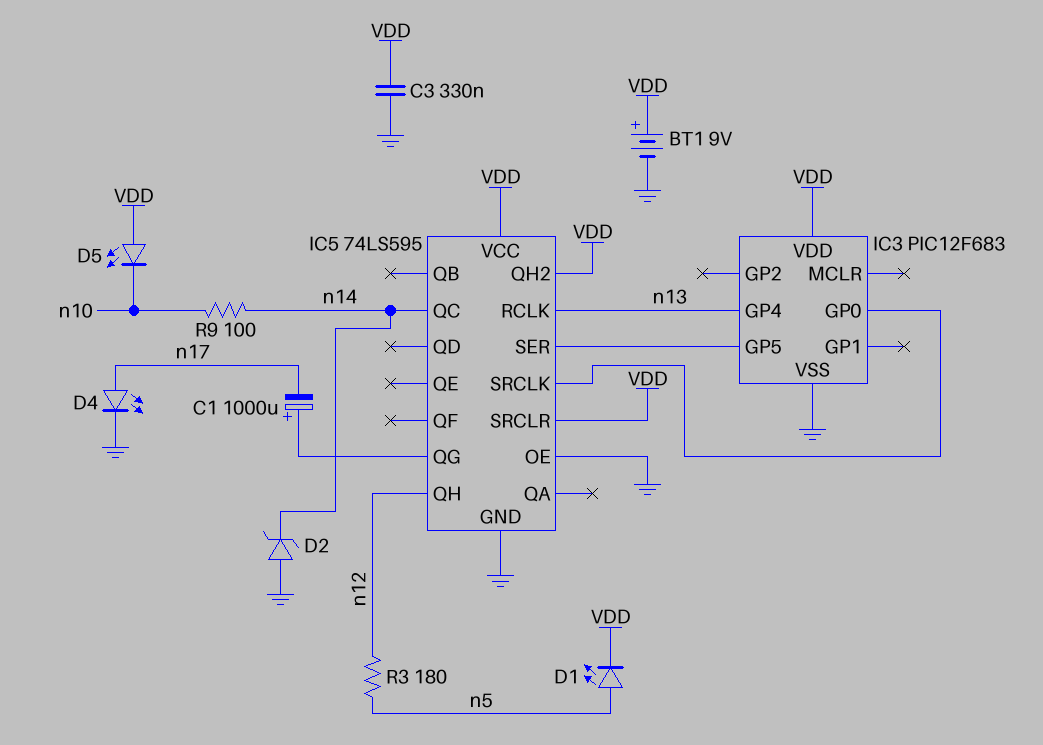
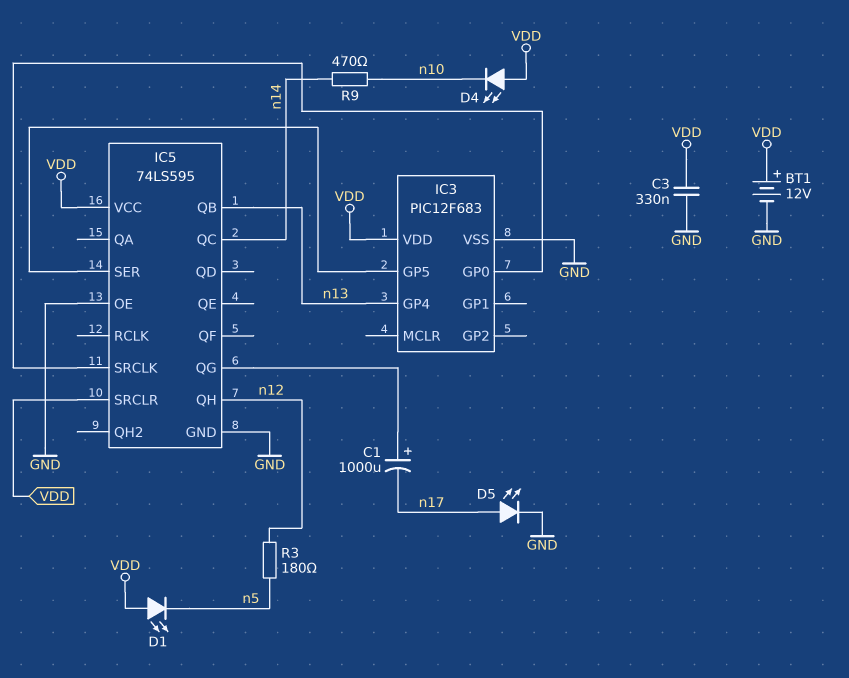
BT1: 9V (plus VDD, minus GND) -> 12V (plus VDD, minus GND)
D1: LED (A n5, K VDD) -> LED (A VDD, K n5)
D2: zener (A GND, K n14) -> none
D4: LED (A n17, K GND) -> LED (A VDD, K n10)
D5: LED (A VDD, K n10) -> LED (A n17, K GND)
IC5 pin QB: none -> n13
IC5 pin QH2: VDD -> none
IC5 pin RCLK: n13 -> none
R9: 100 (n10, n14) -> 470 (n10, n14)

